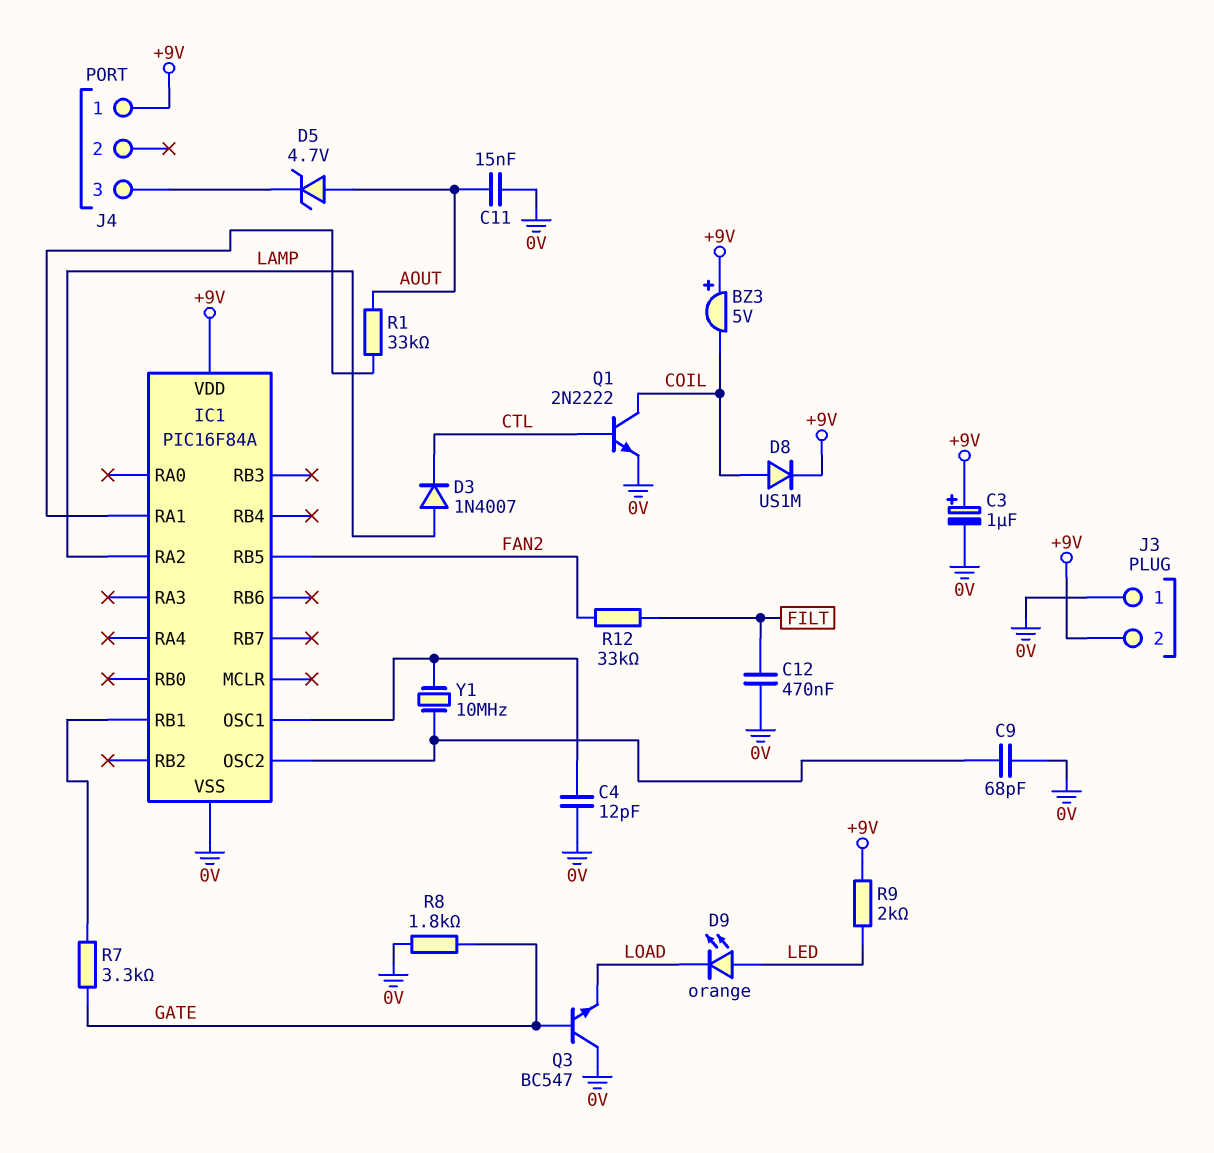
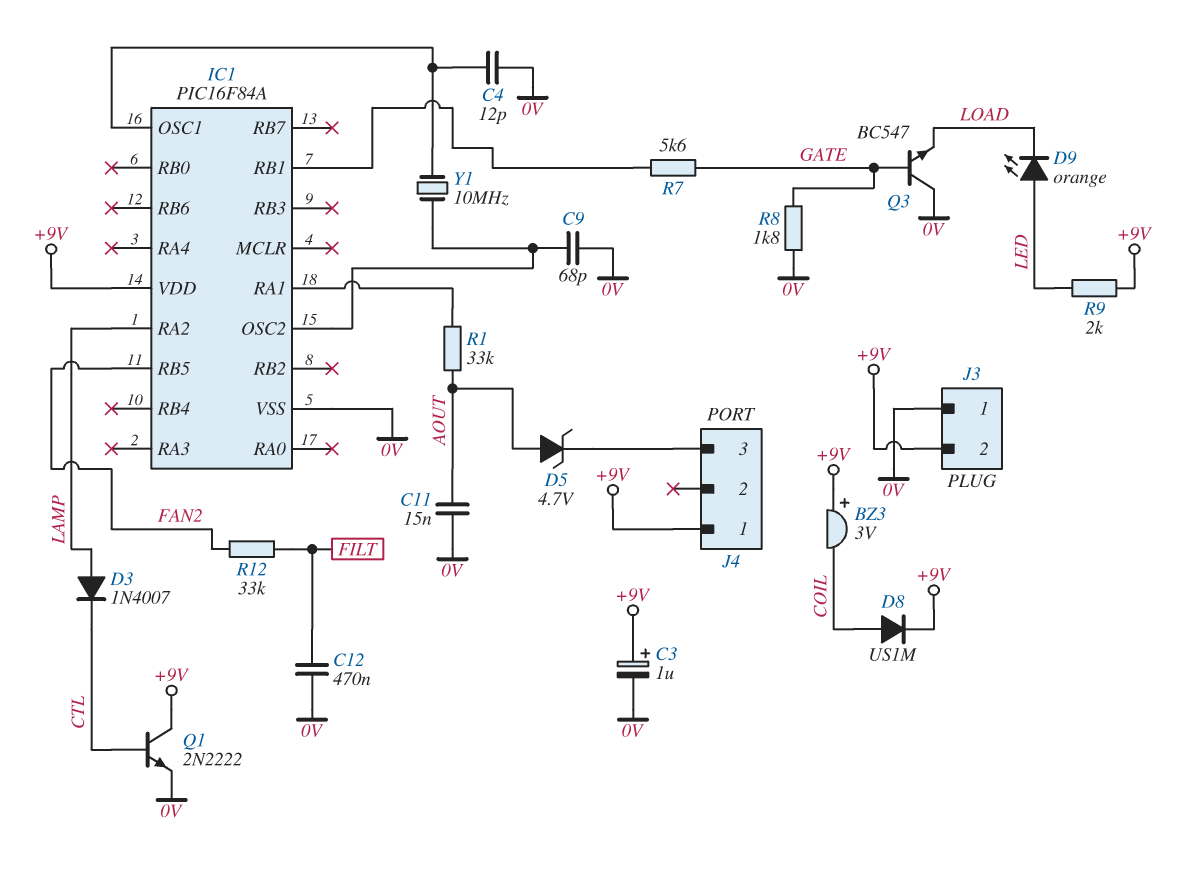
BZ3: buzzer 5V (plus +9V, minus COIL) -> buzzer 3V (plus +9V, minus COIL)
Q1: NPN 2N2222 (B CTL, C COIL, E 0V) -> NPN 2N2222 (B CTL, C +9V, E 0V)
R7: 3.3k (GATE, IC1/RB1) -> 5.6k (GATE, IC1/RB1)

